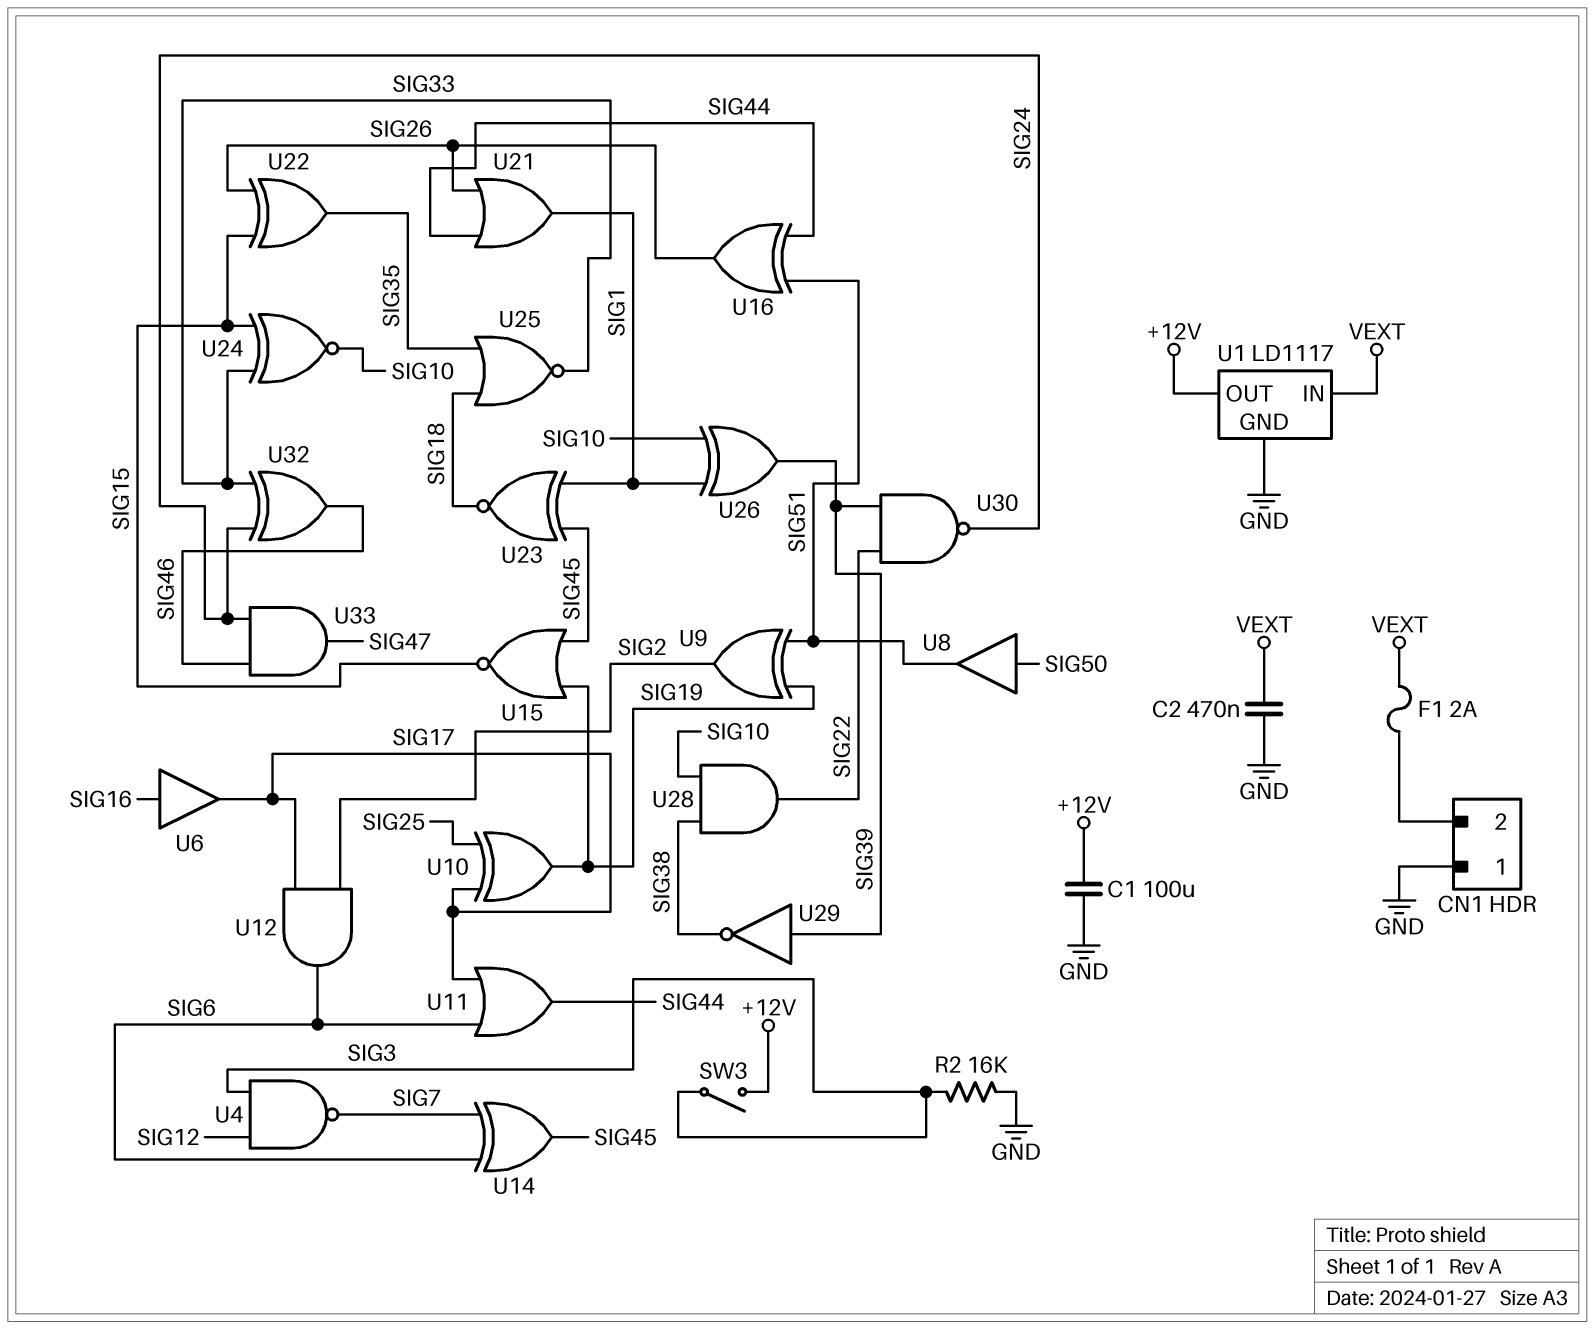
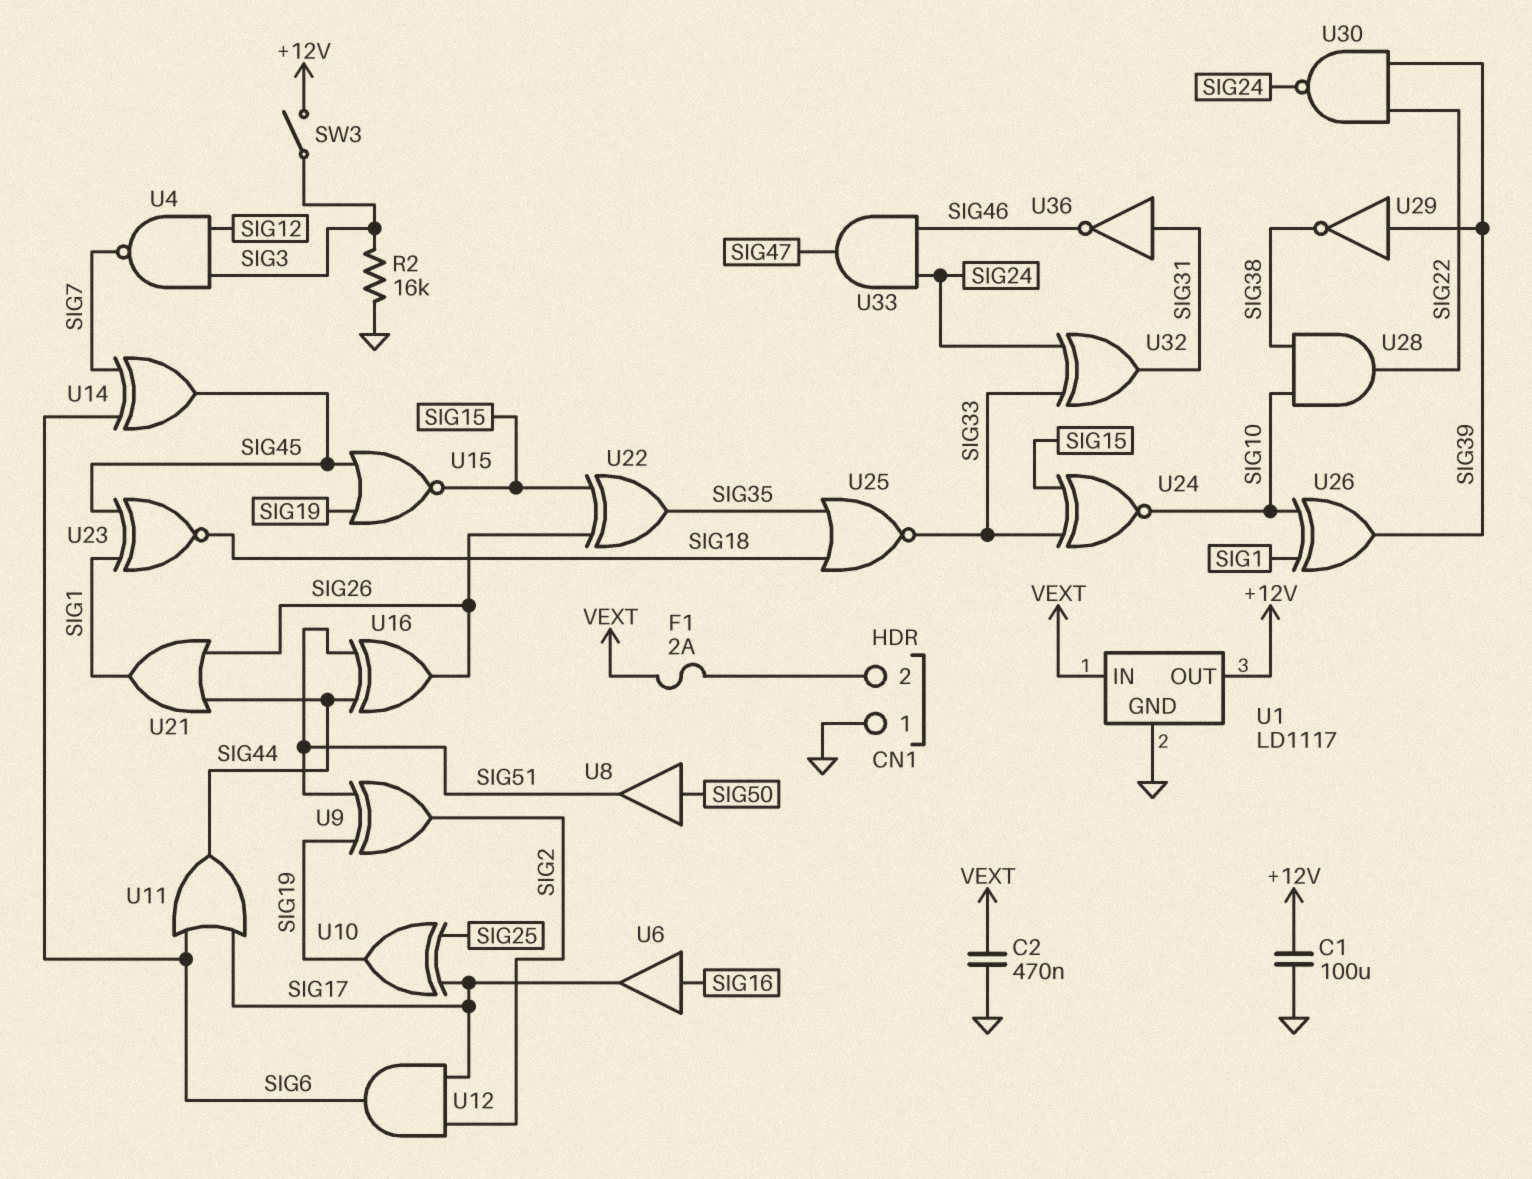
U32: XOR (in SIG24, in SIG33, out SIG46) -> XOR (in SIG24, in SIG33, out SIG31)
U36: none -> NOT (in SIG31, out SIG46)

